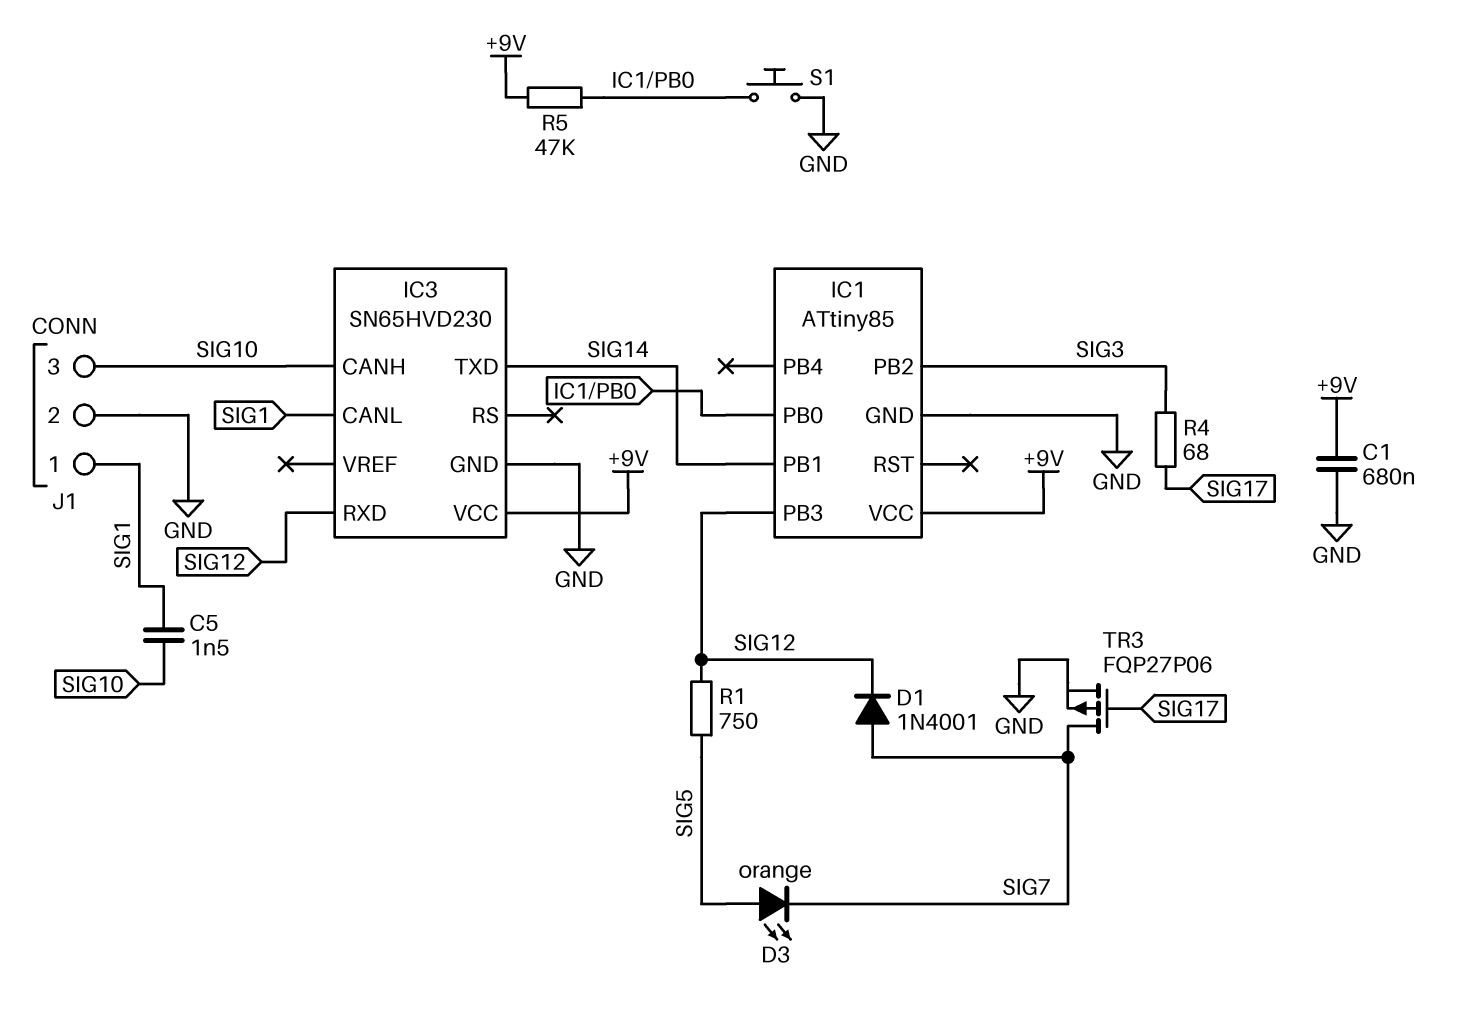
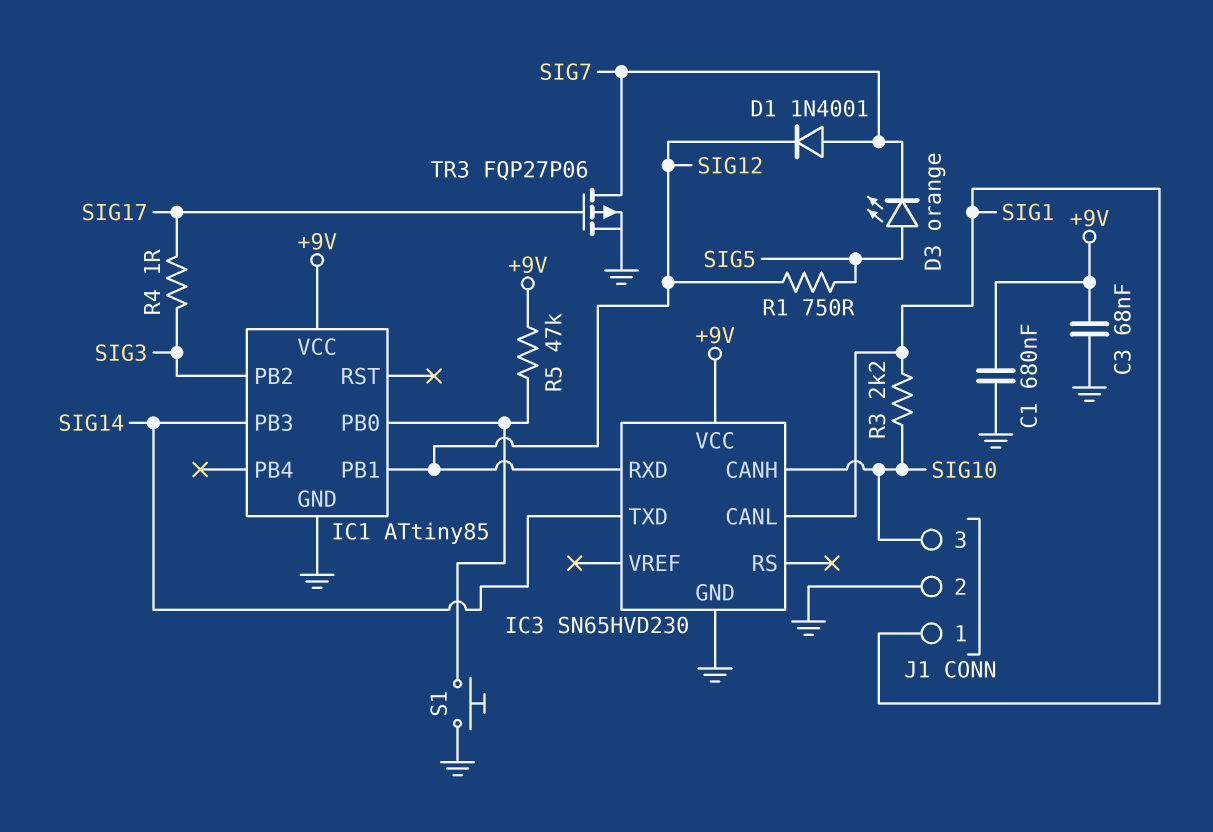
C3: none -> 68nF (+9V, GND)
C5: 1.5nF (SIG1, SIG10) -> none
IC1 pin PB1: SIG14 -> SIG12
IC1 pin PB3: SIG12 -> SIG14
R3: none -> 2.2k (SIG1, SIG10)
R4: 68 (SIG3, SIG17) -> 1 (SIG3, SIG17)

